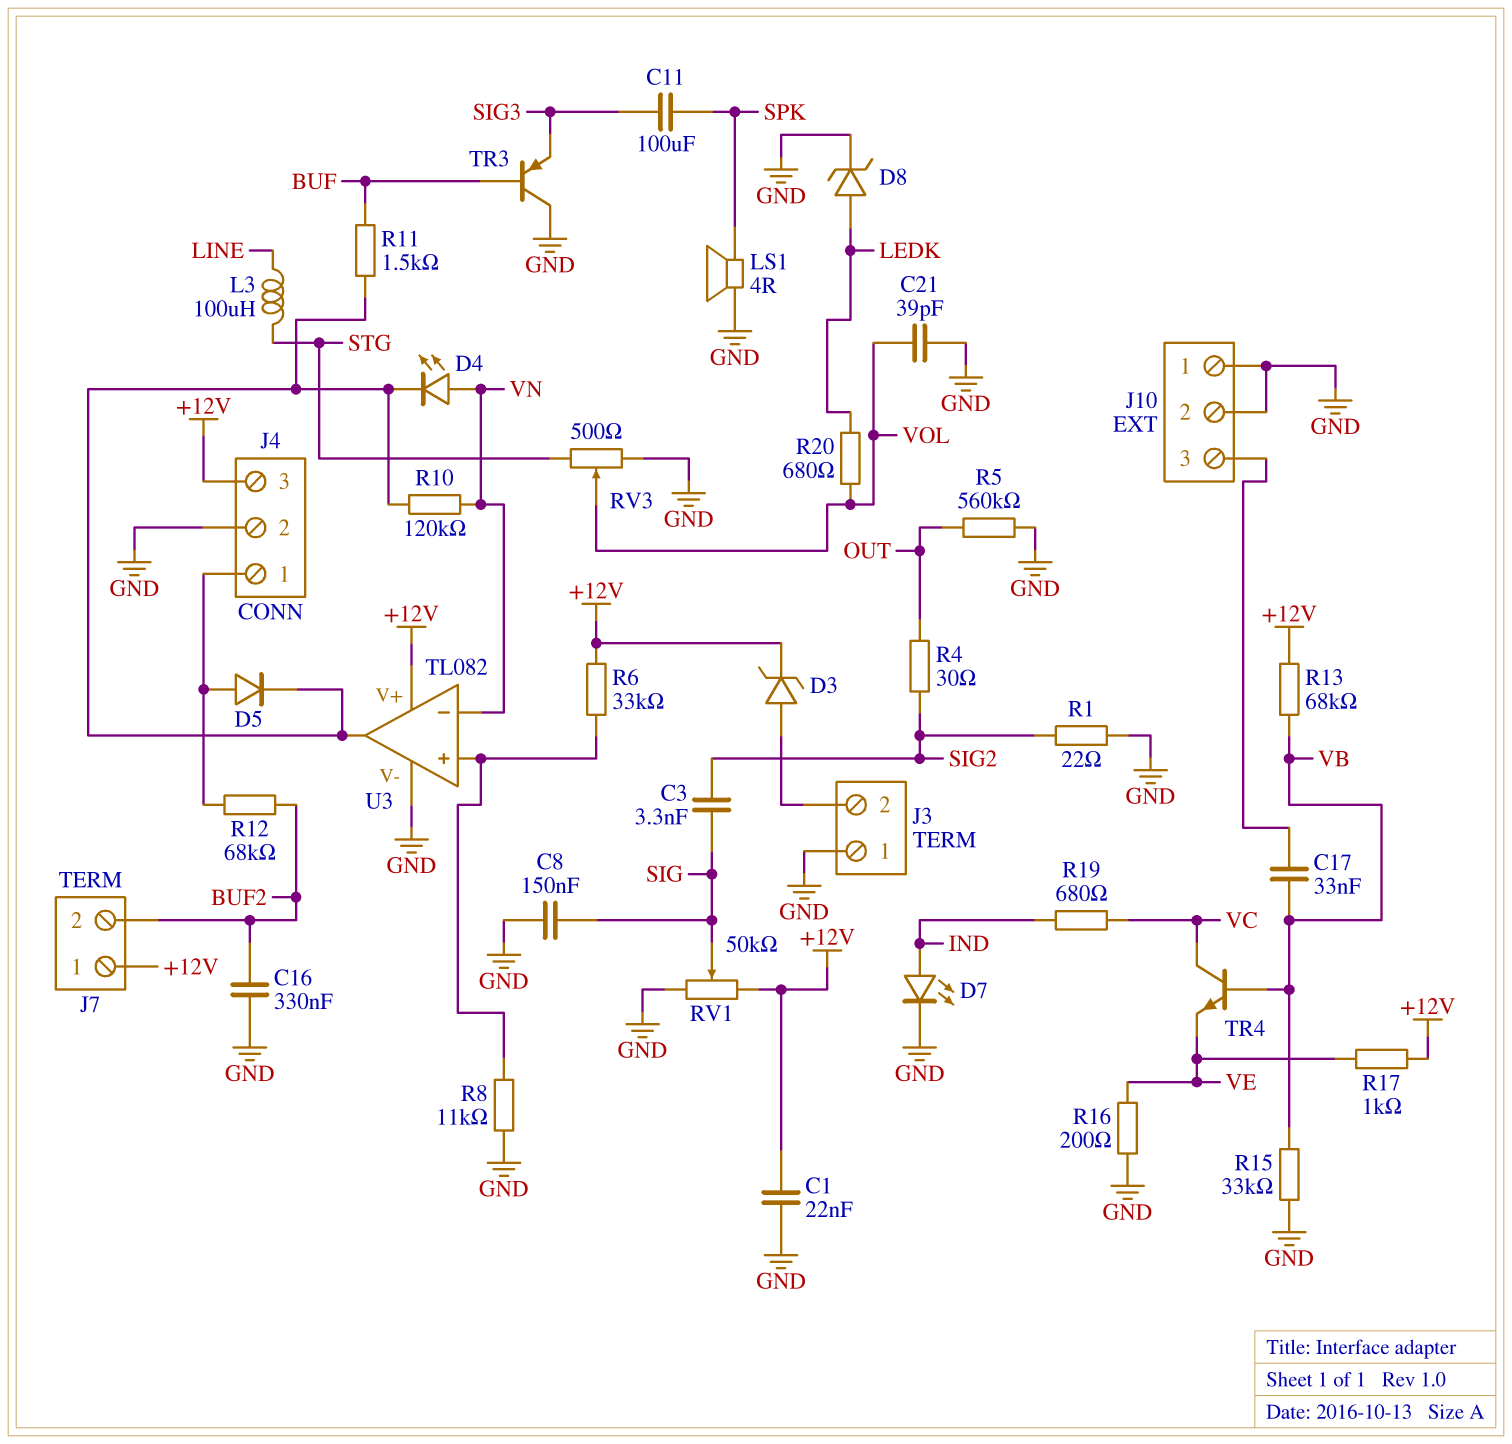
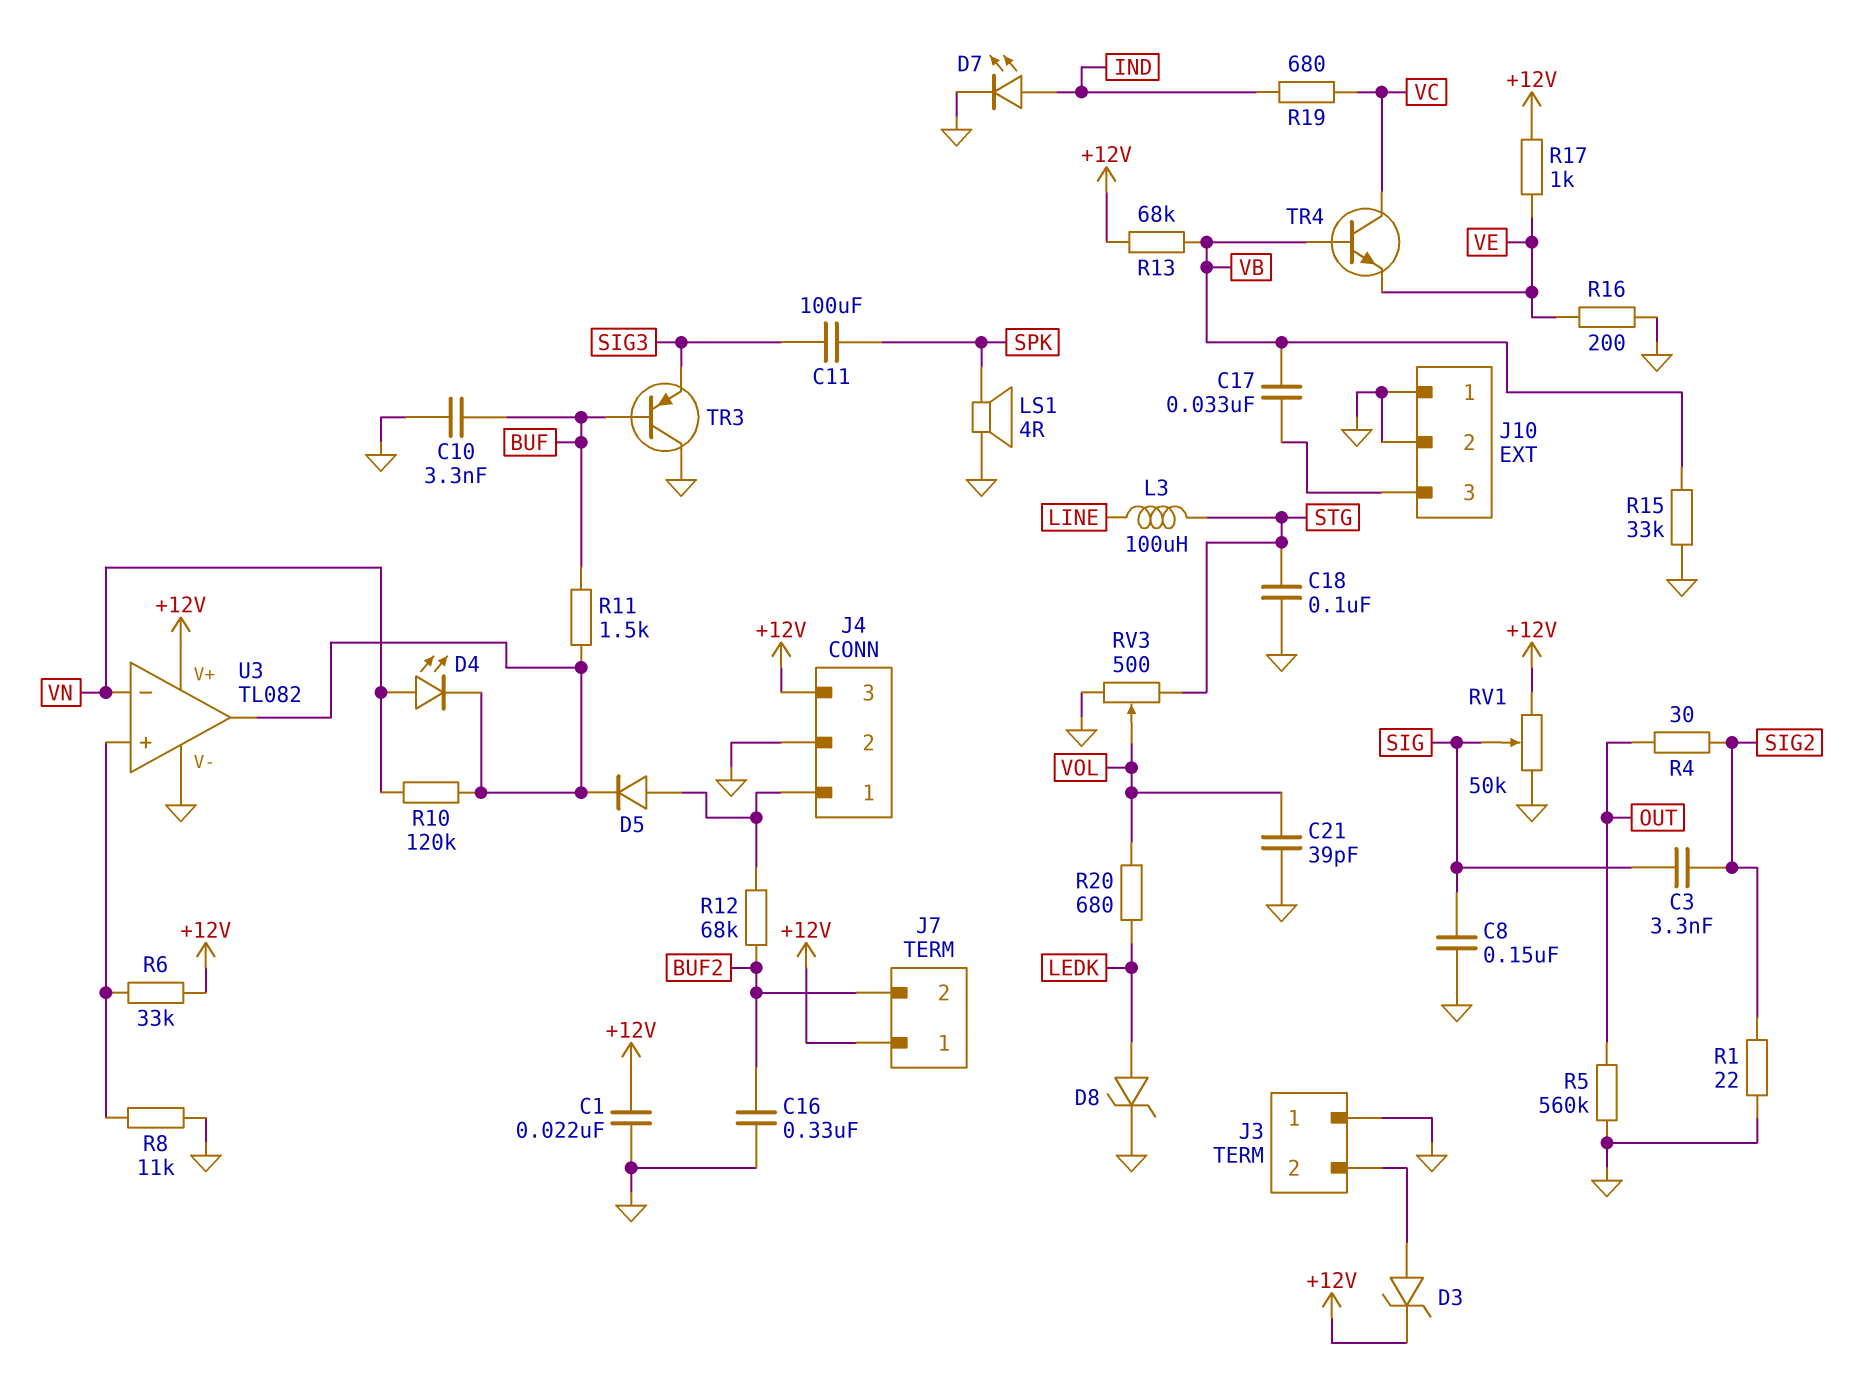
C10: none -> 3.3nF (BUF, GND)
C18: none -> 100nF (GND, STG)

